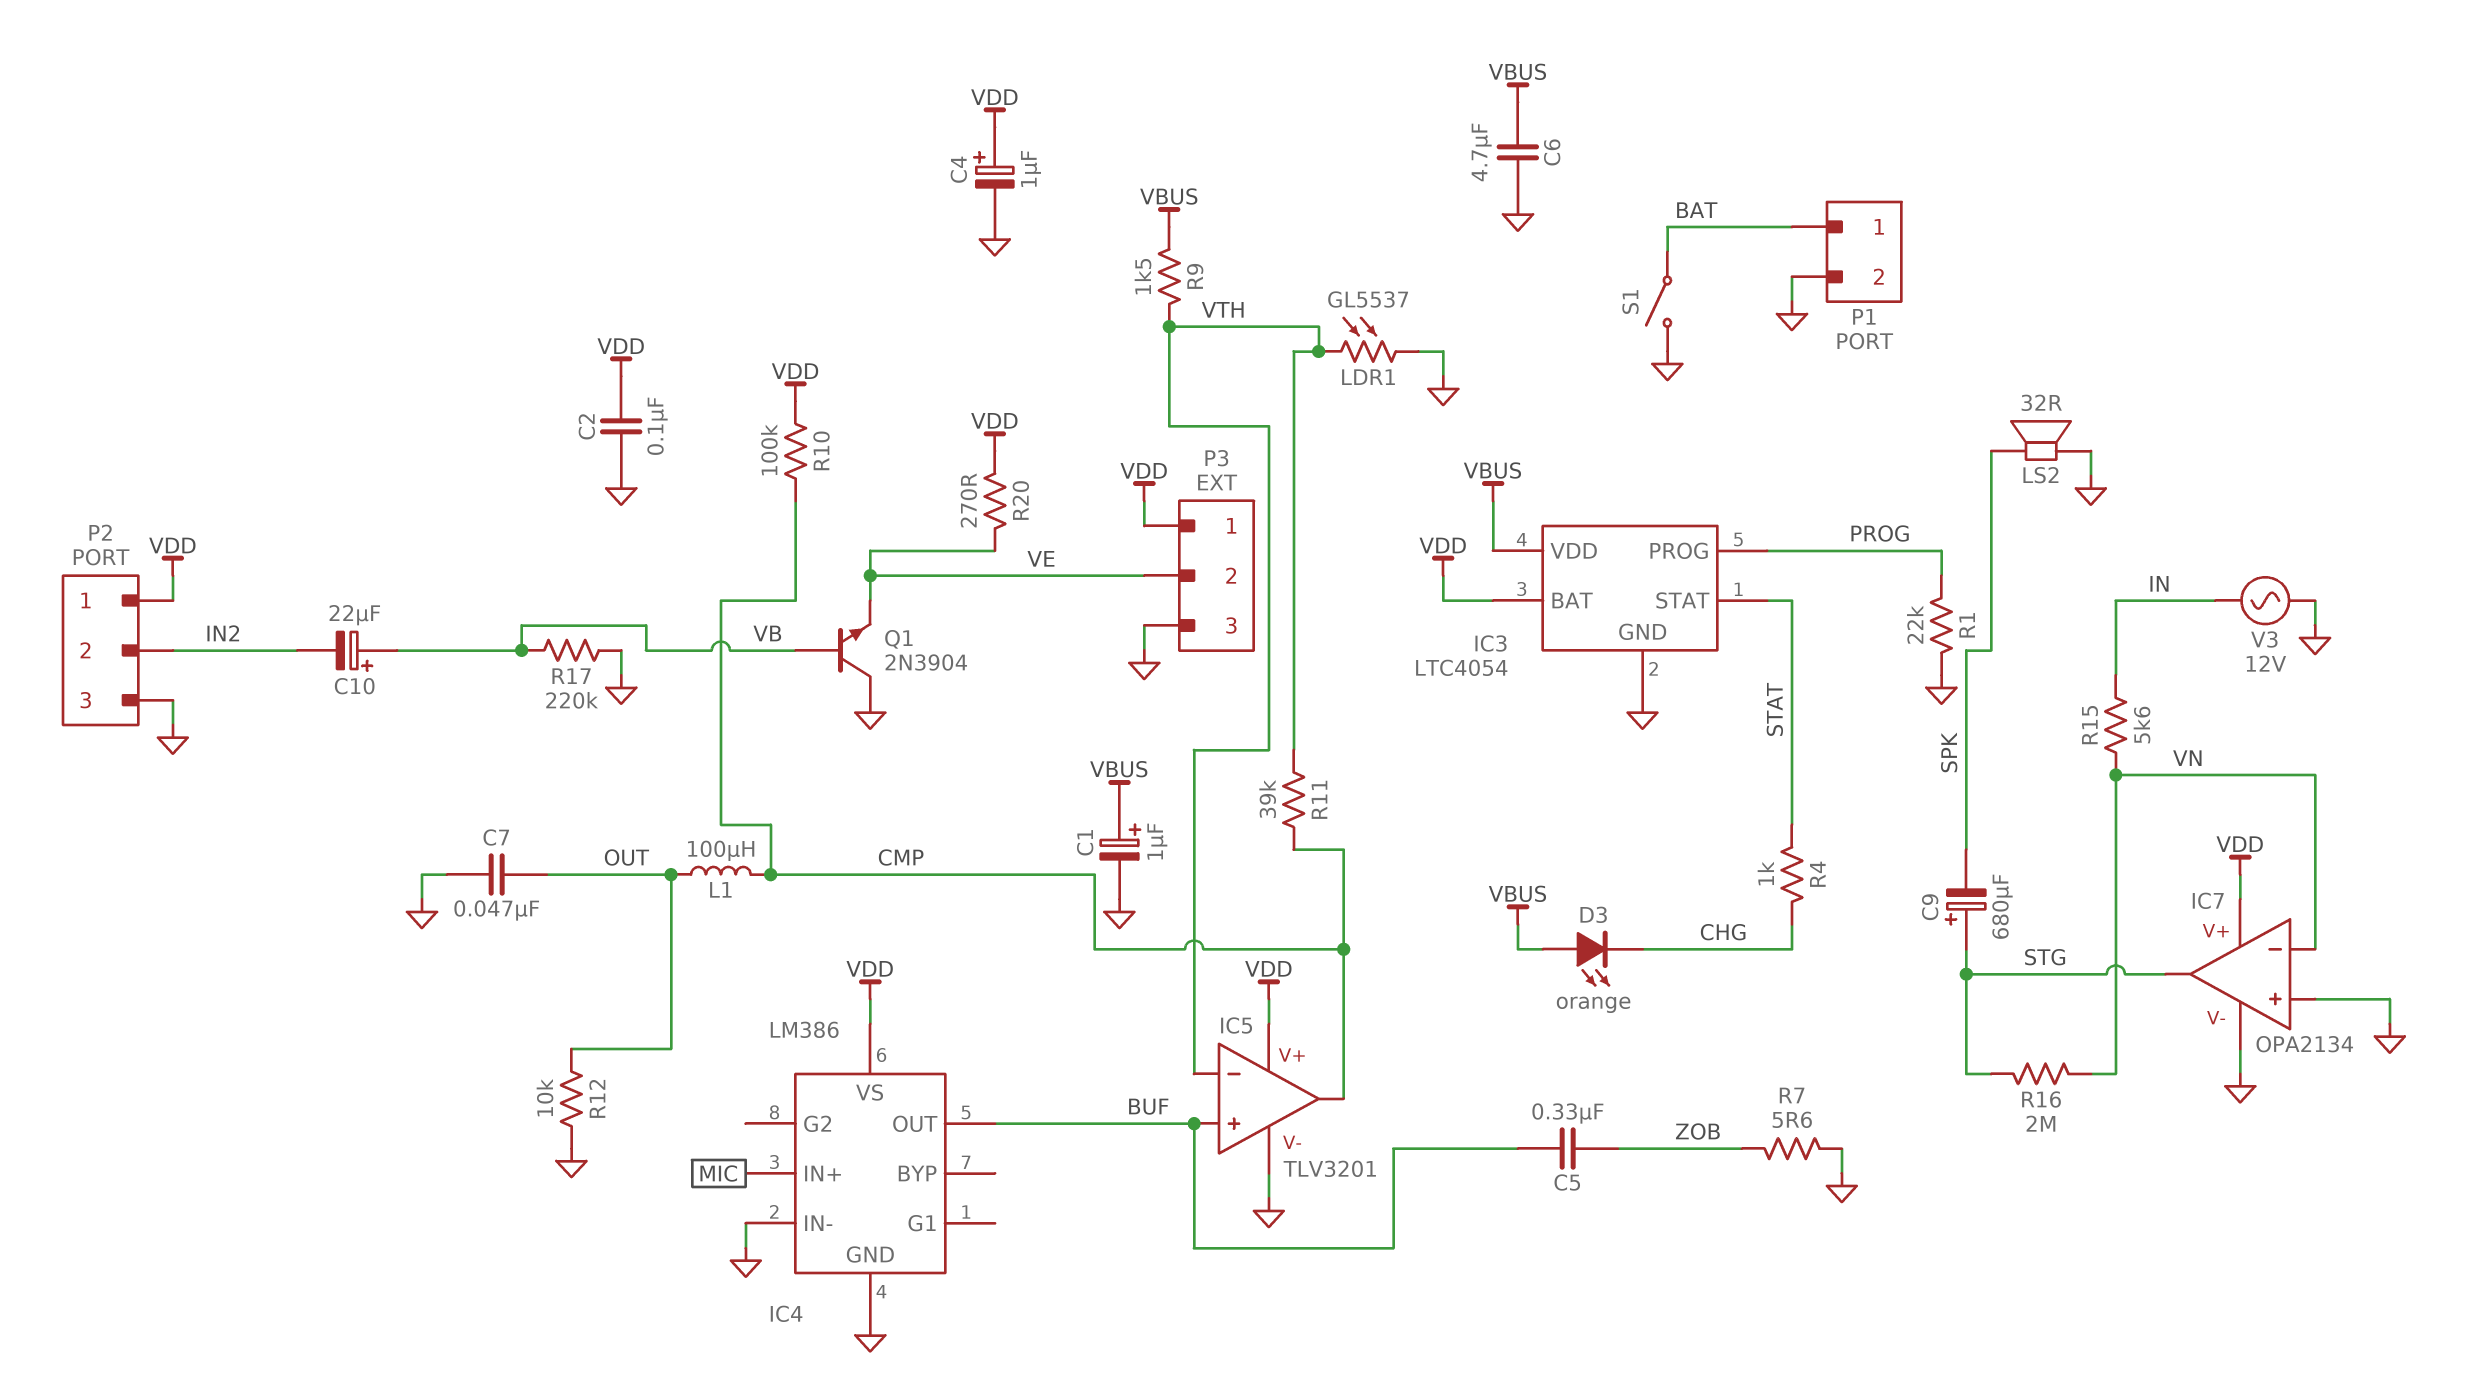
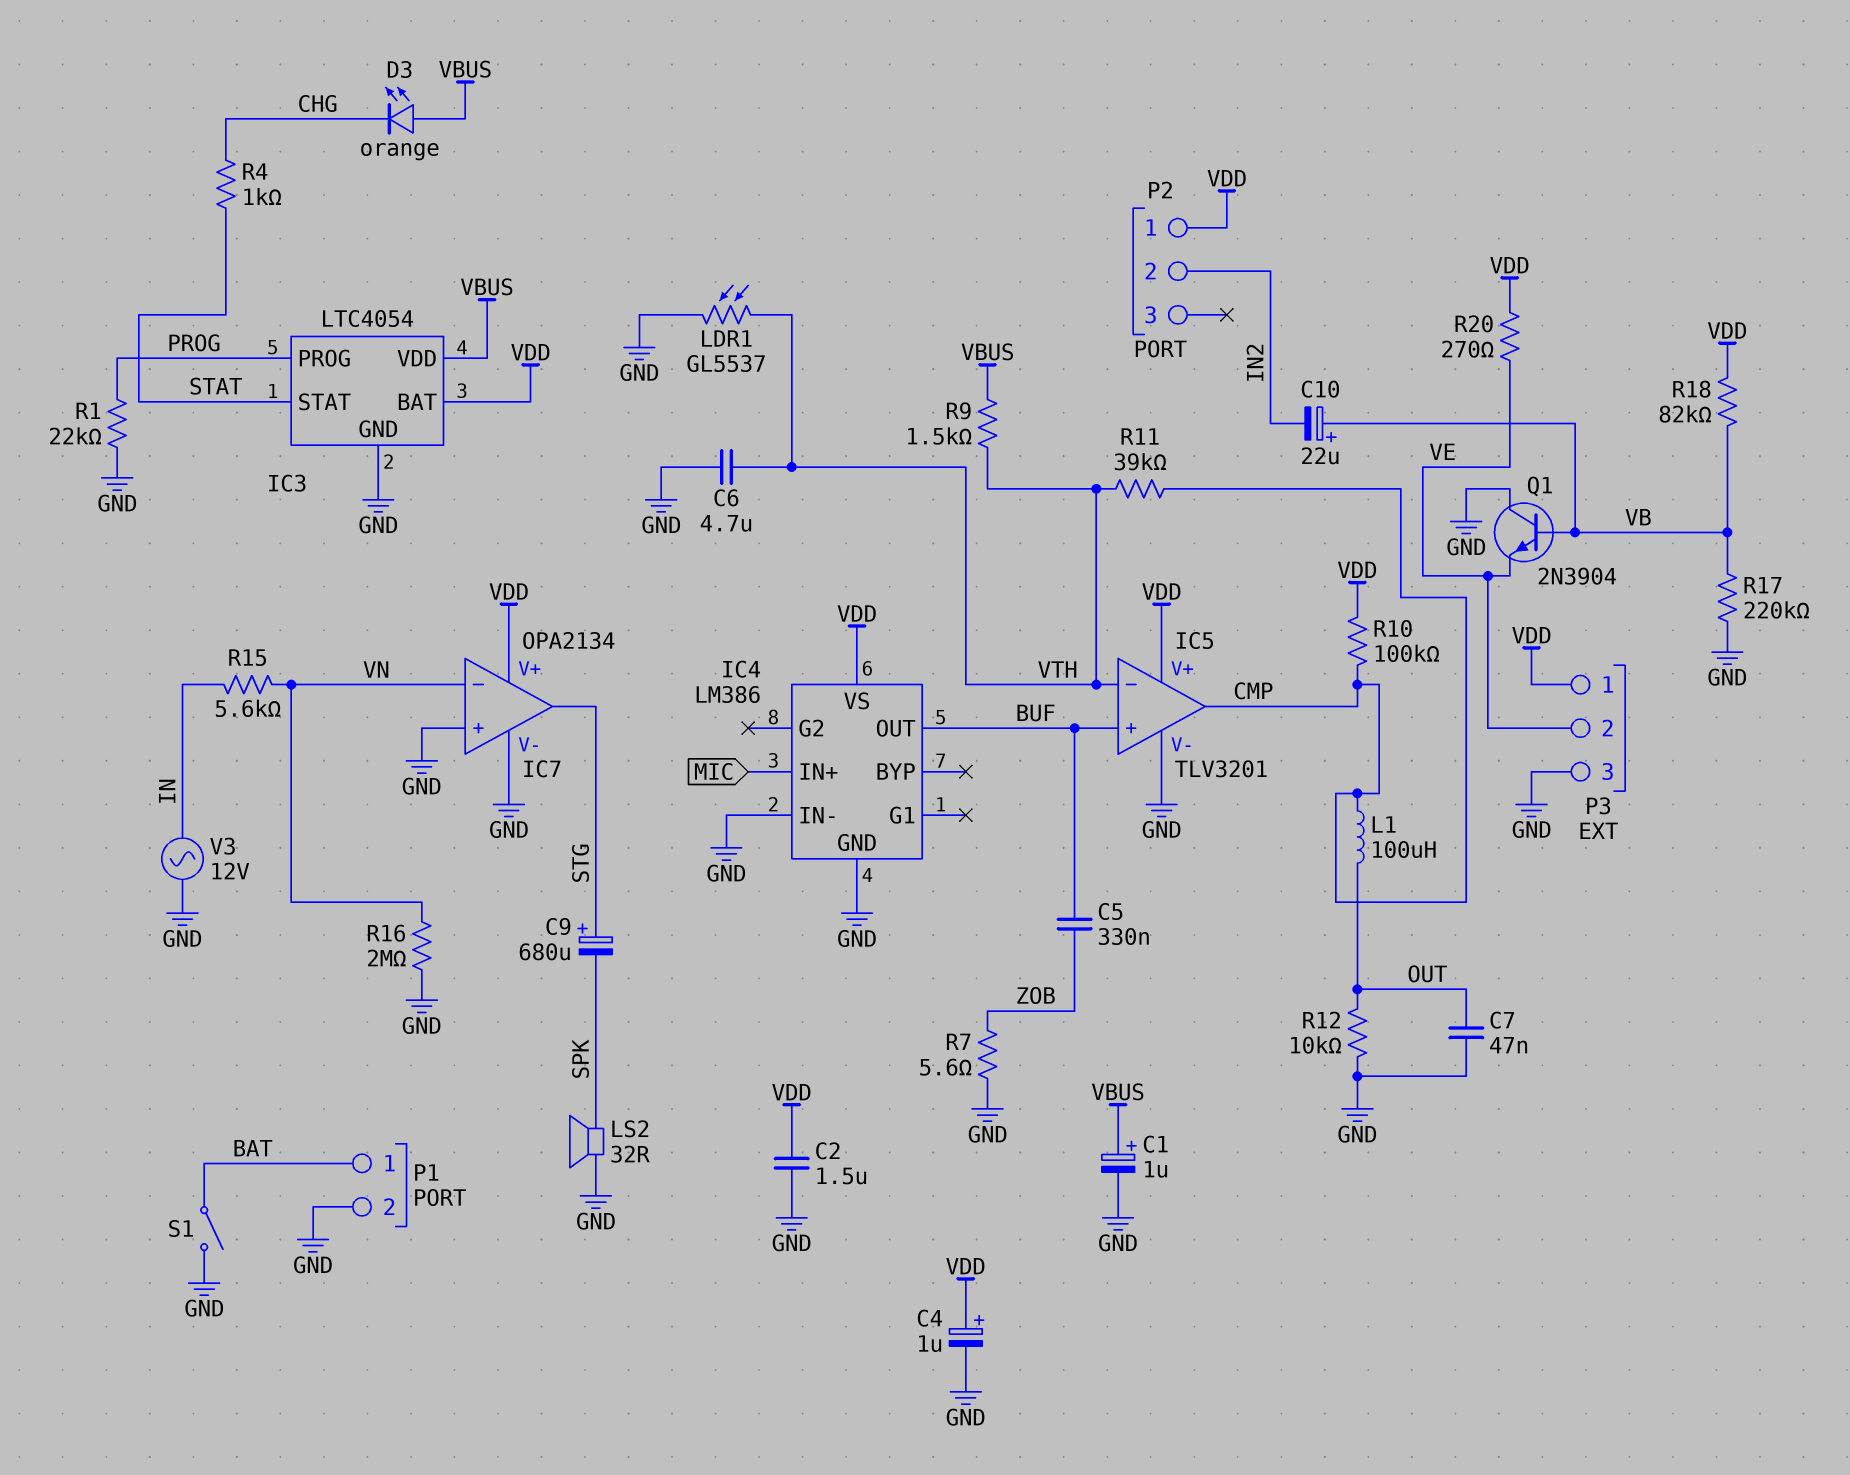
C2: 100nF (GND, VDD) -> 1.5uF (GND, VDD)
C6: 4.7uF (GND, VBUS) -> 4.7uF (GND, VTH)
P2 pin 3: GND -> none
R16: 2M (STG, VN) -> 2M (GND, VN)
R18: none -> 82k (VB, VDD)

